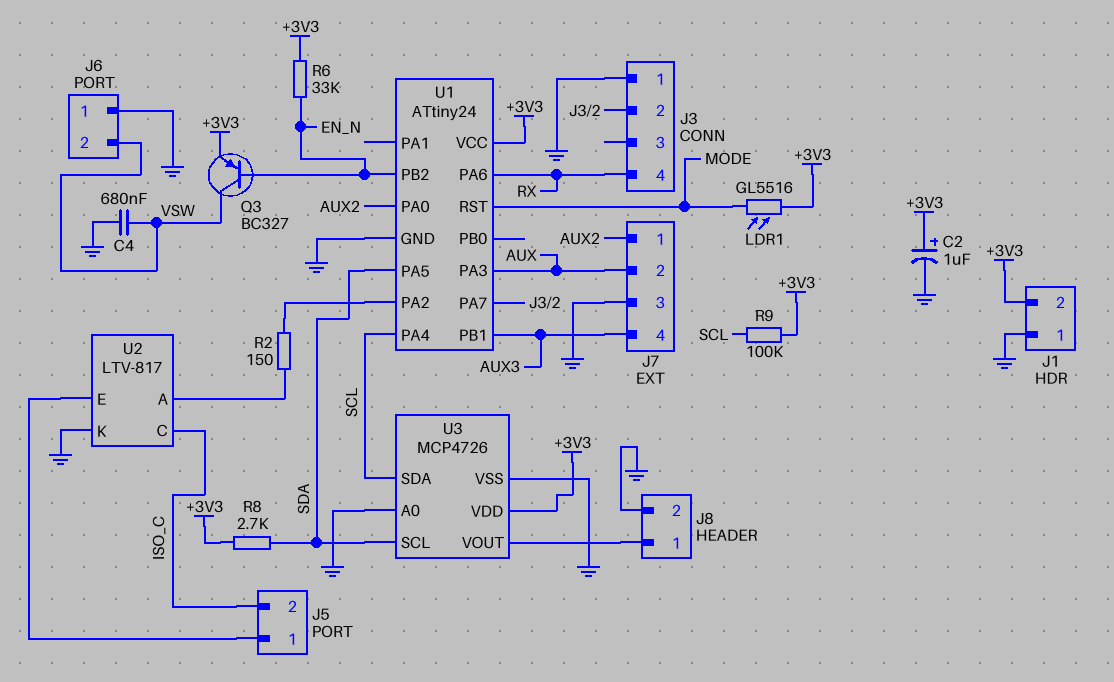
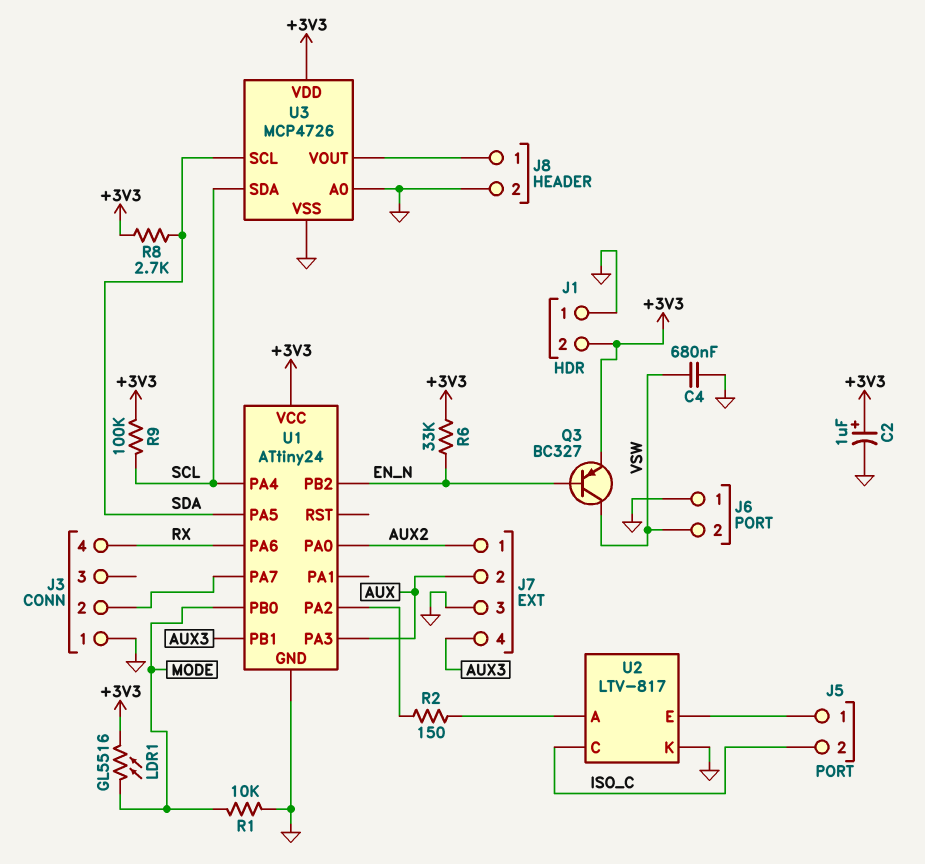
R1: none -> 10k (GND, MODE)
U1 pin PB0: none -> MODE
U1 pin RST: MODE -> none

